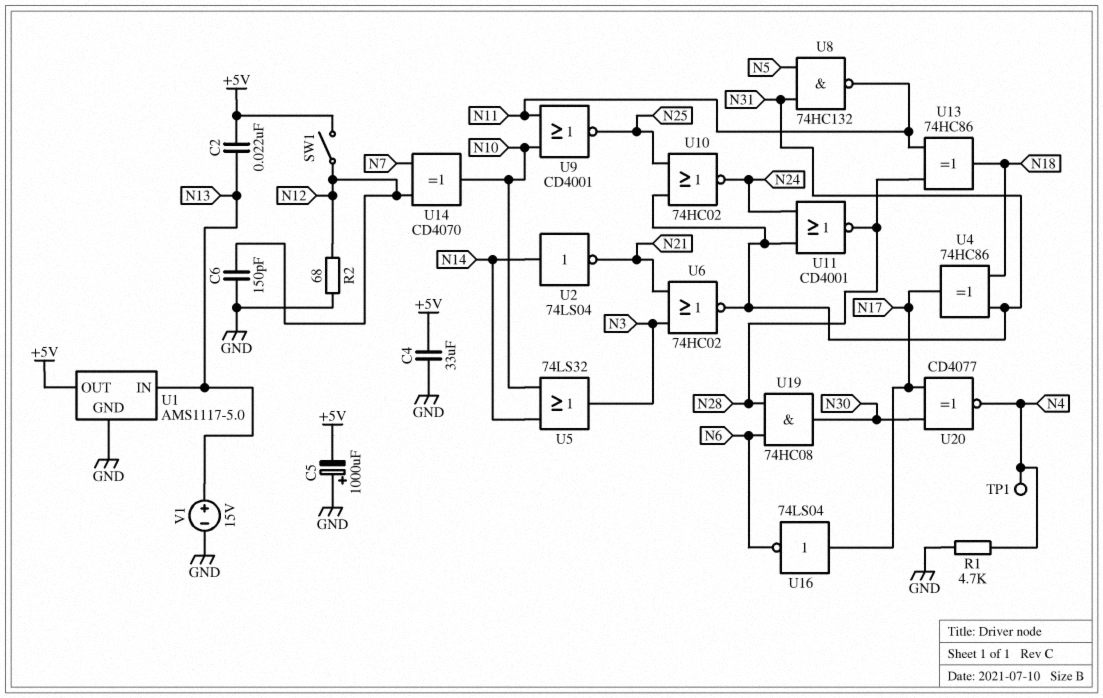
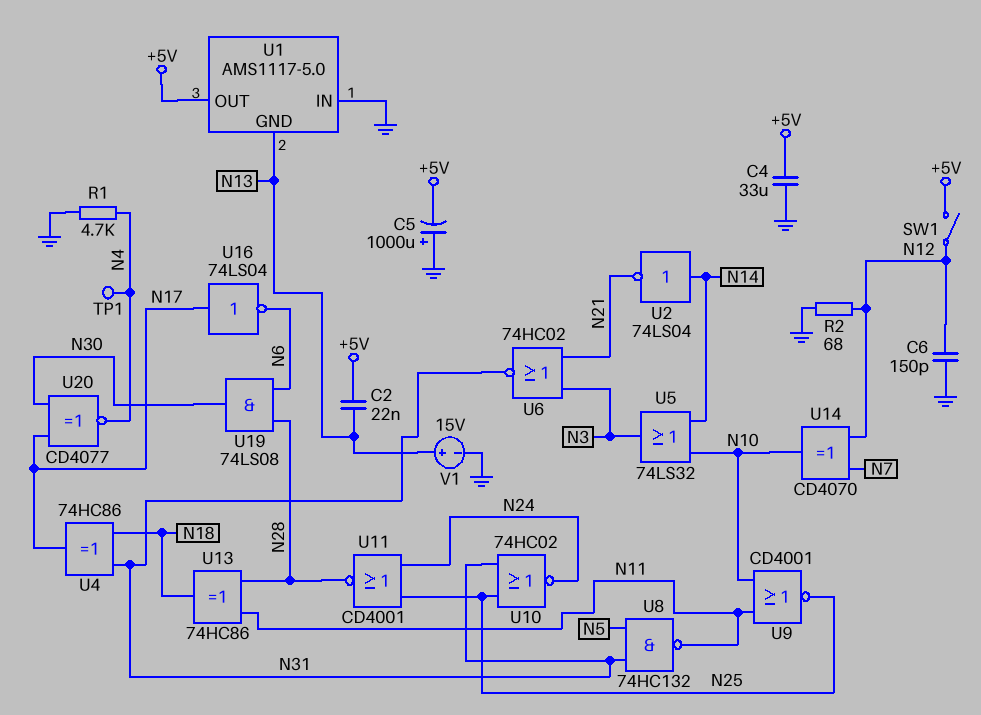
U1 pin GND: GND -> N13
U1 pin IN: N13 -> GND
U11: NOR CD4001 (in N24, in N31, out N28) -> NOR CD4001 (in N24, in N25, out N28)
U19: AND 74HC08 (in N6, in N28, out N30) -> AND 74LS08 (in N6, in N28, out N30)

